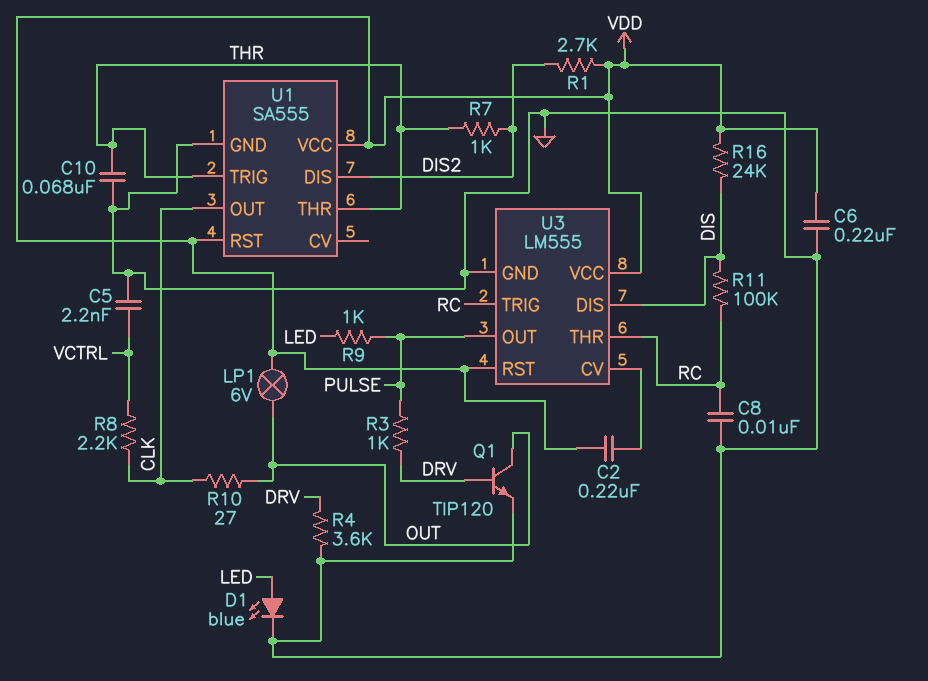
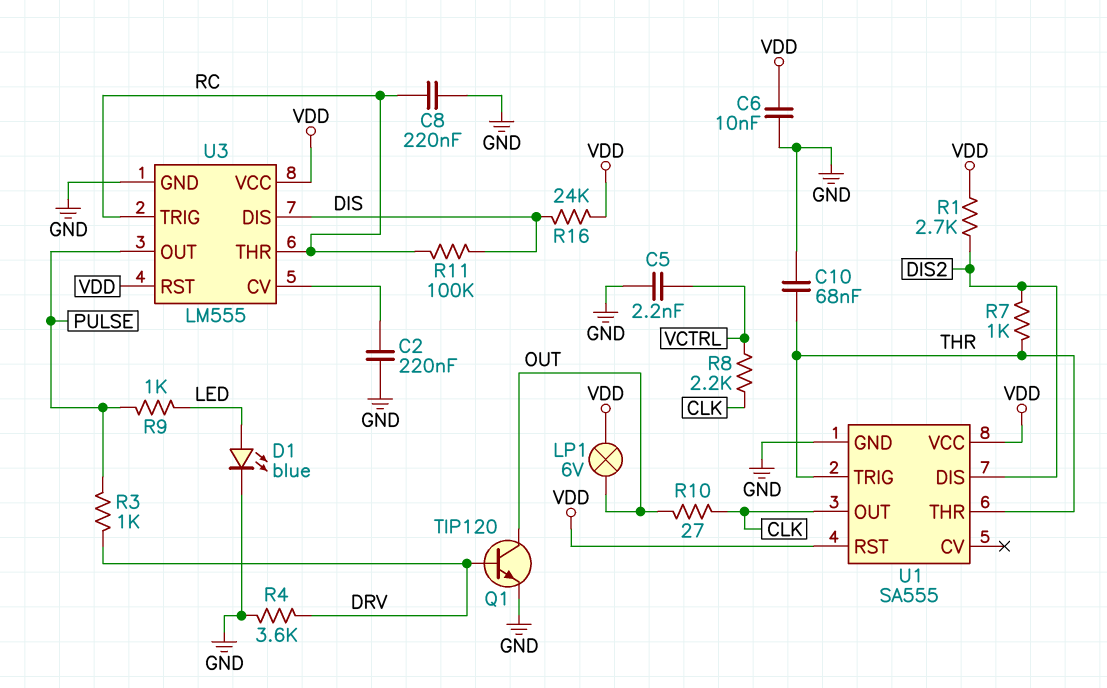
C2: 220nF (U3/CV, VDD) -> 220nF (GND, U3/CV)
C6: 220nF (GND, VDD) -> 10nF (GND, VDD)
C8: 10nF (GND, RC) -> 220nF (GND, RC)

